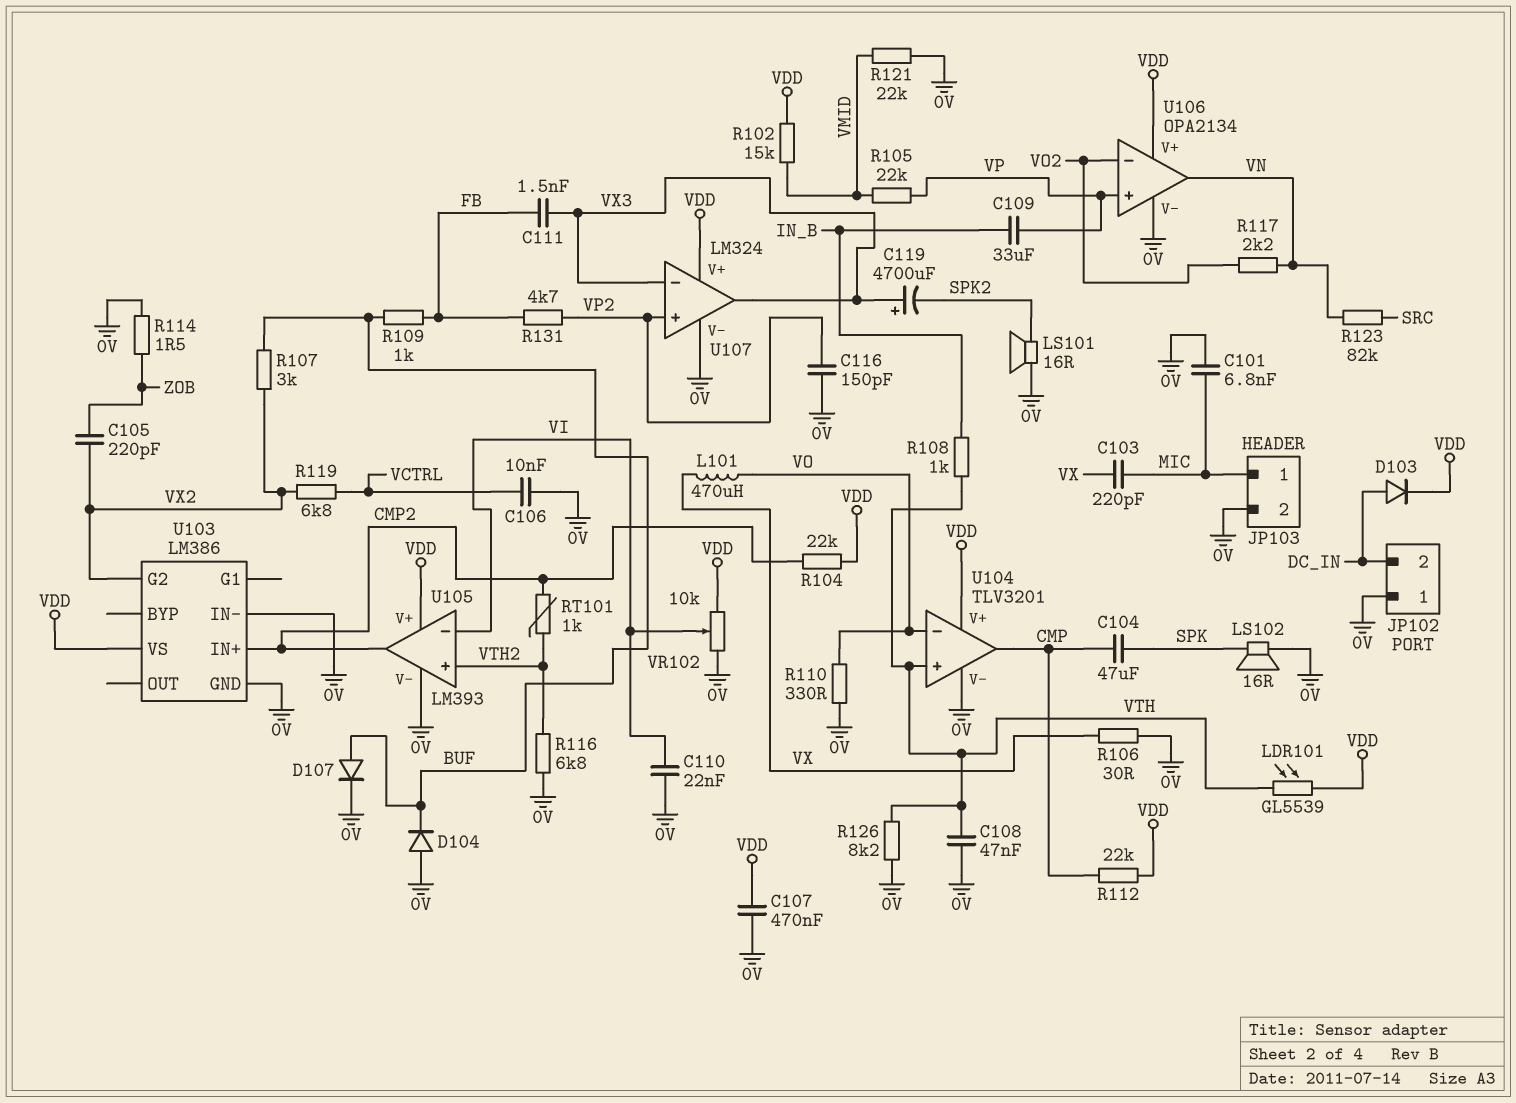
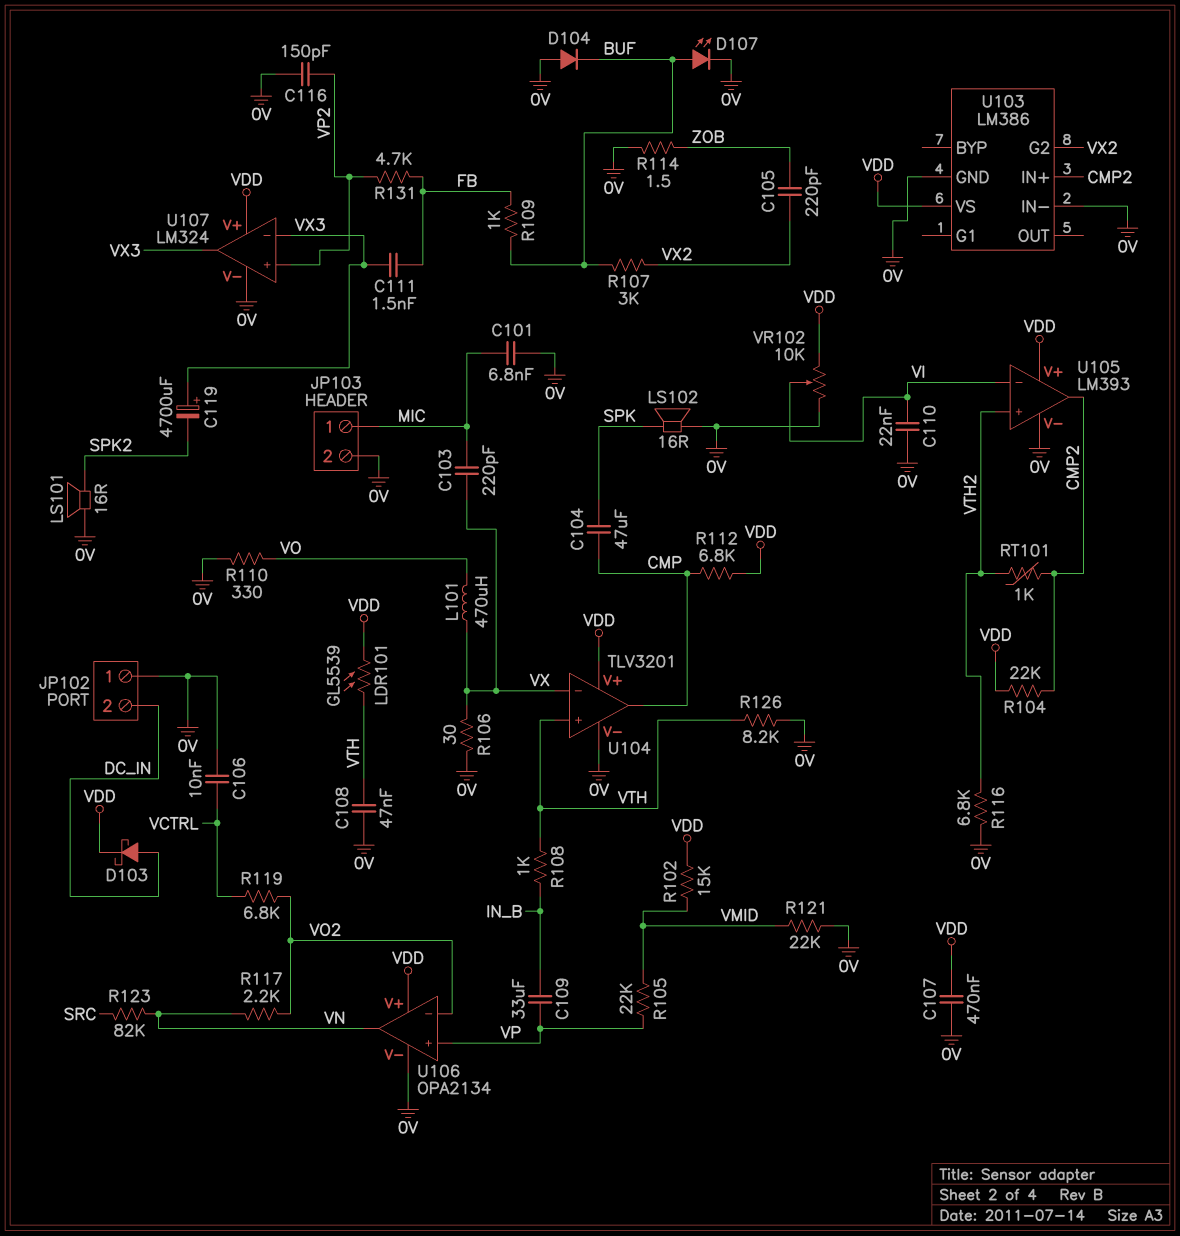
D103: diode (A DC_IN, K VDD) -> schottky (A DC_IN, K VDD)
D107: diode (A BUF, K 0V) -> LED (A BUF, K 0V)
R112: 22k (CMP, VDD) -> 6.8k (CMP, VDD)
R119: 6.8k (VCTRL, VX2) -> 6.8k (VCTRL, VO2)
U104 pin in-: VO -> VX

